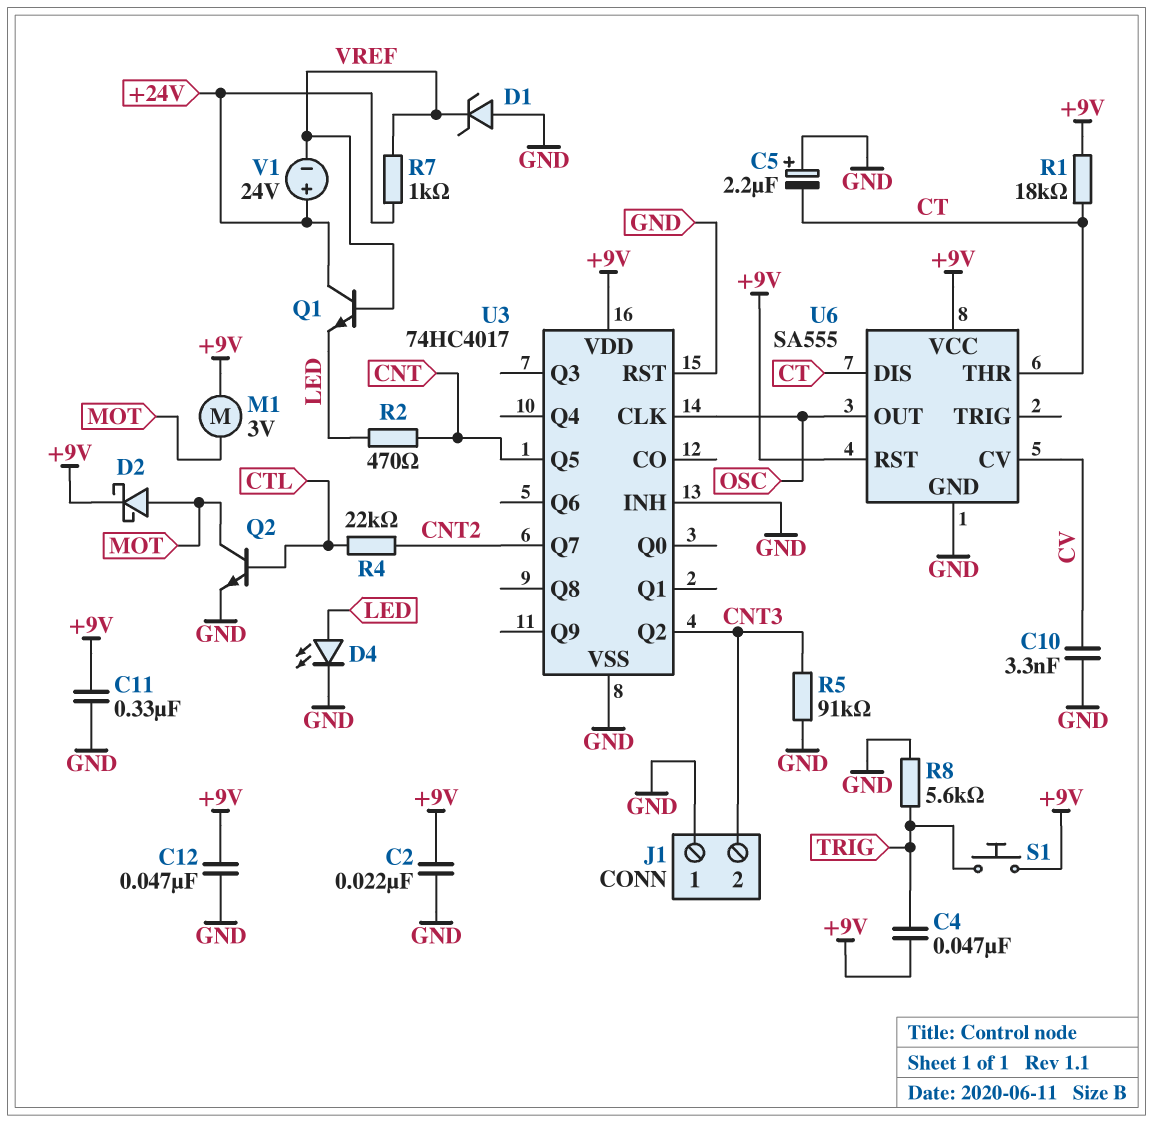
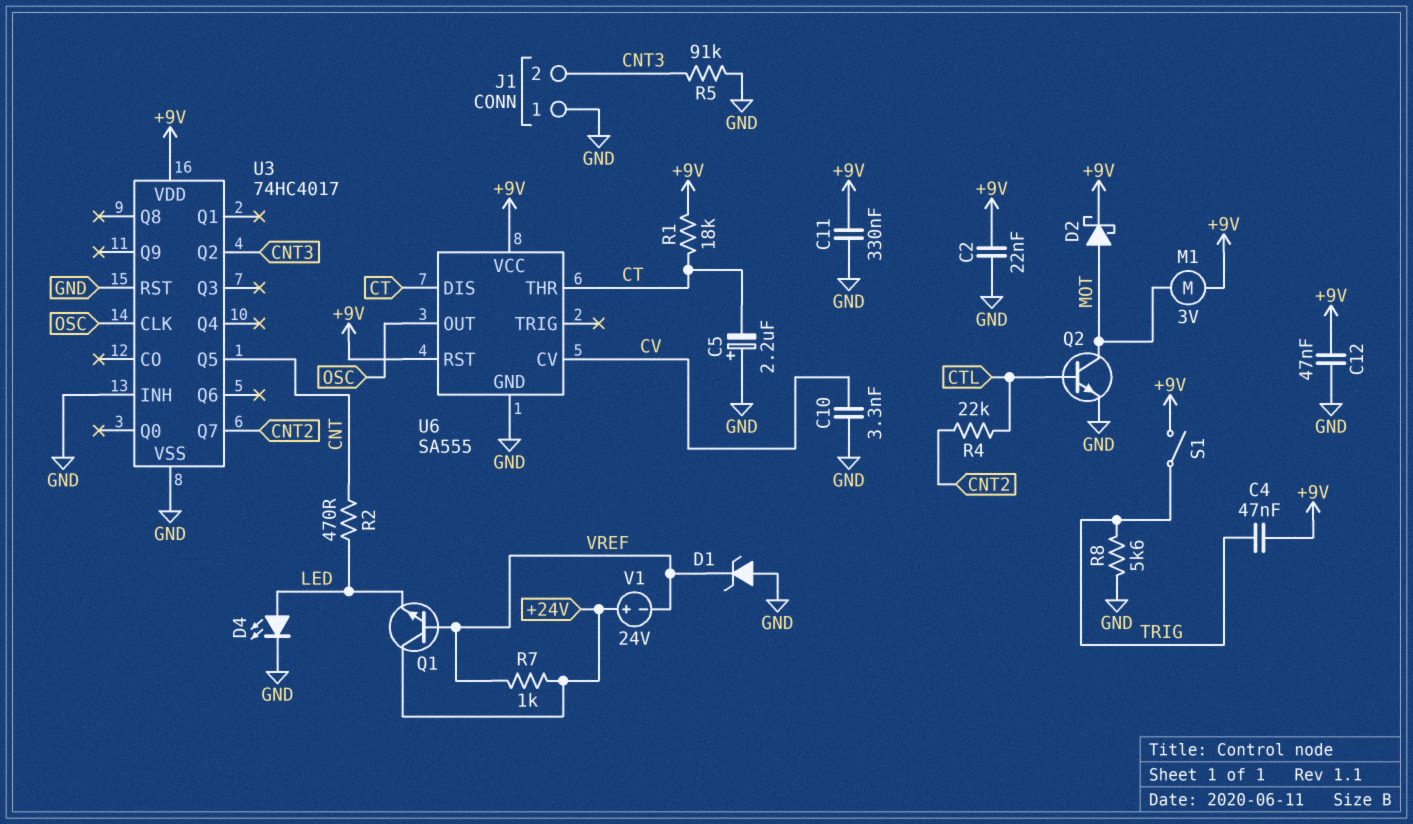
S1: button (+9V, TRIG) -> switch (+9V, TRIG)

